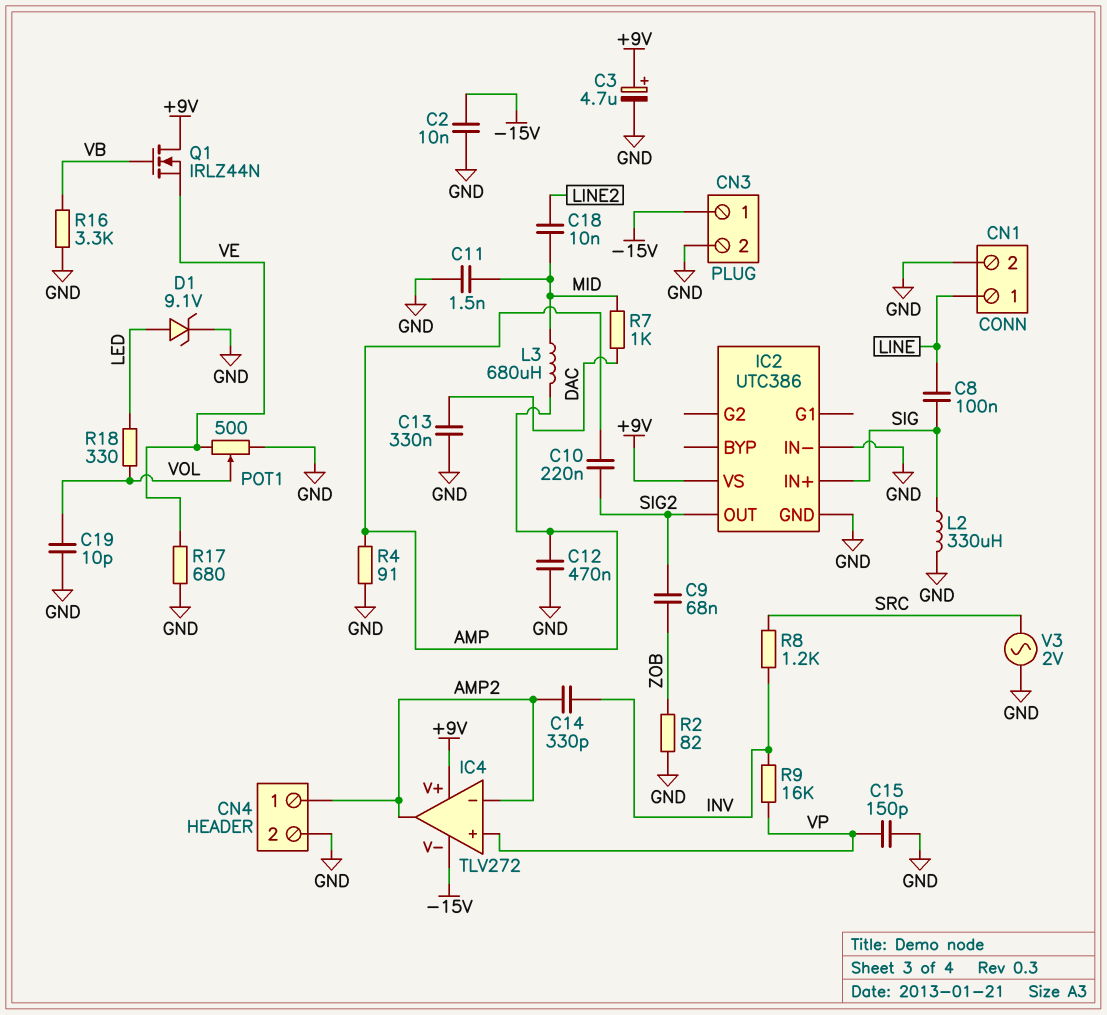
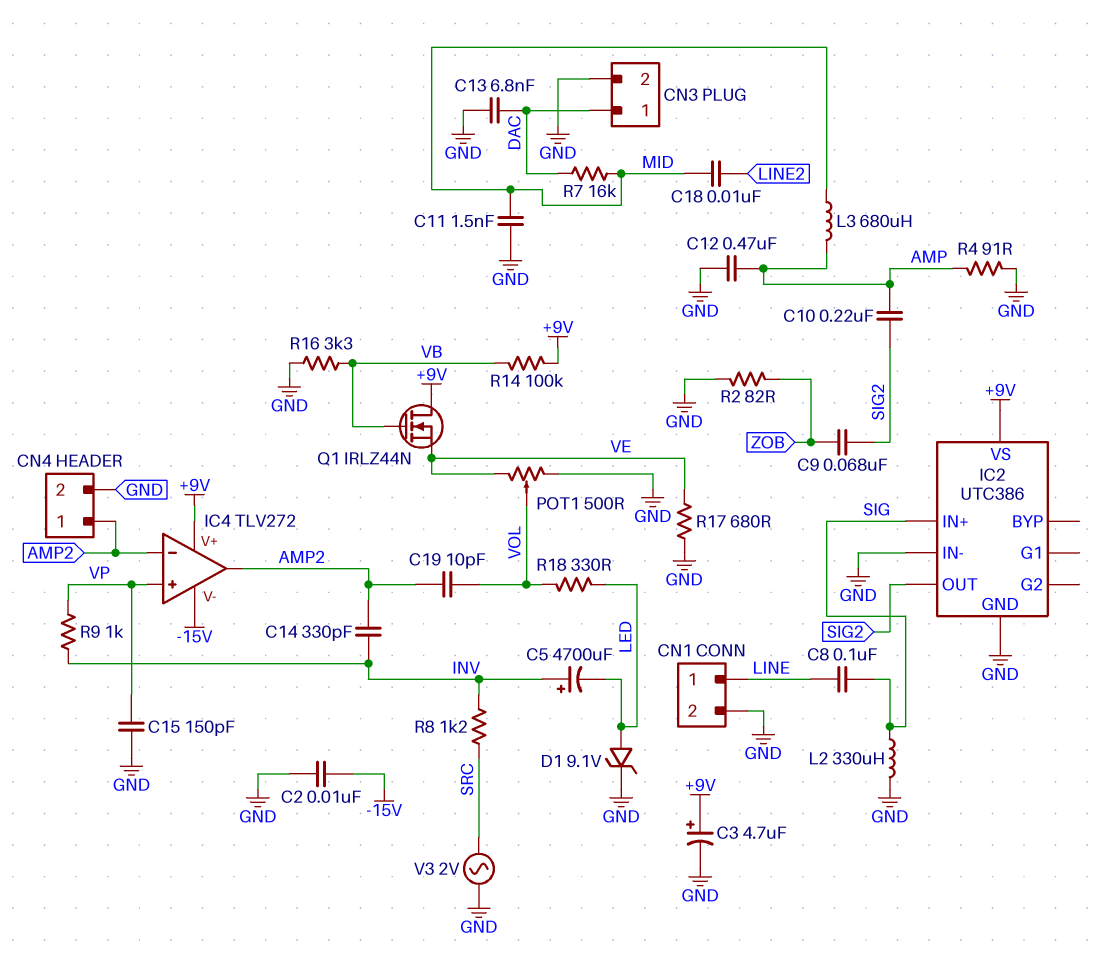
C5: none -> 4700uF (plus INV, minus LED)
C13: 330nF (DAC, GND) -> 6.8nF (DAC, GND)
C19: 10pF (GND, VOL) -> 10pF (AMP2, VOL)
CN3 pin 1: -15V -> DAC
R7: 1k (DAC, MID) -> 16k (DAC, MID)
R9: 16k (INV, VP) -> 1k (INV, VP)
R14: none -> 100k (+9V, VB)

